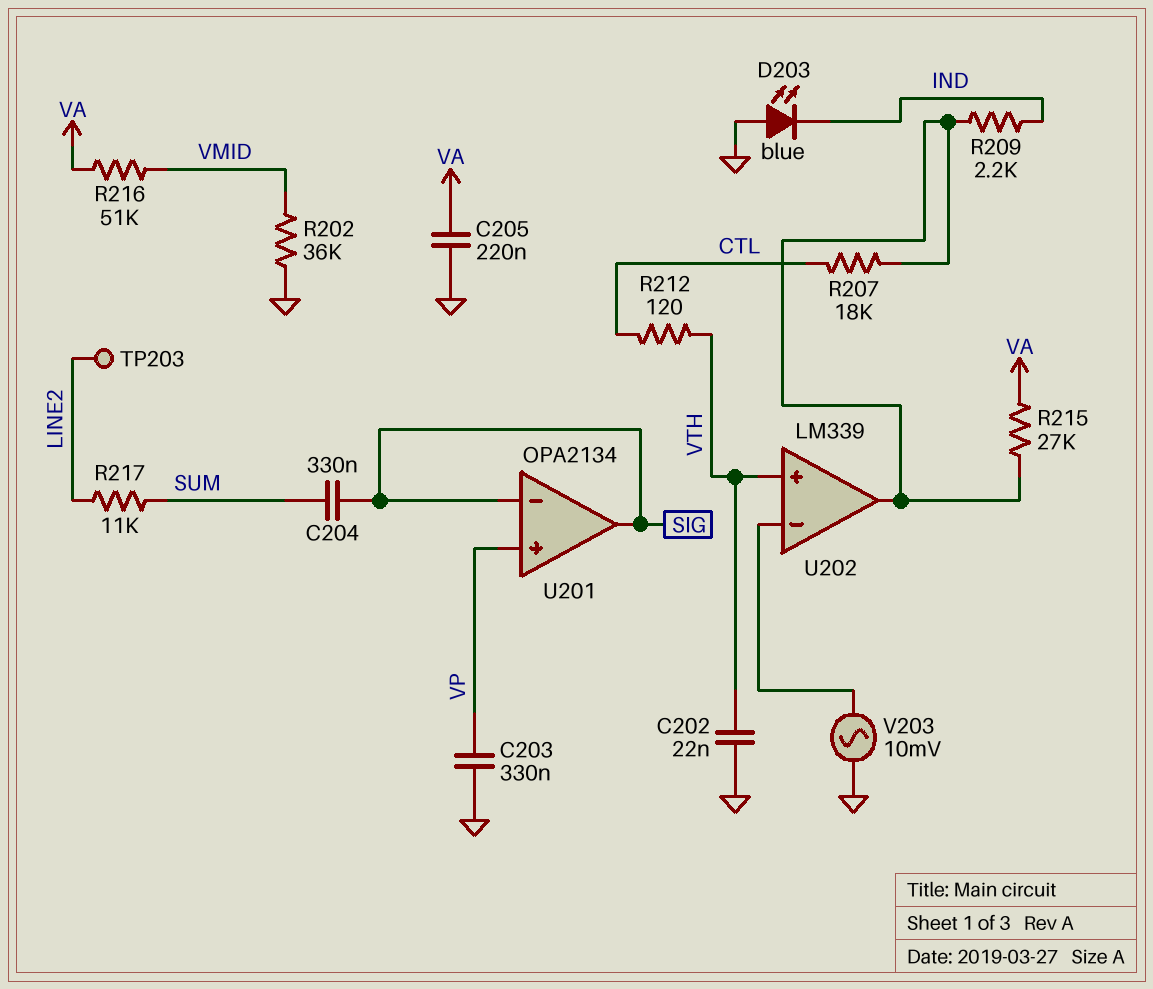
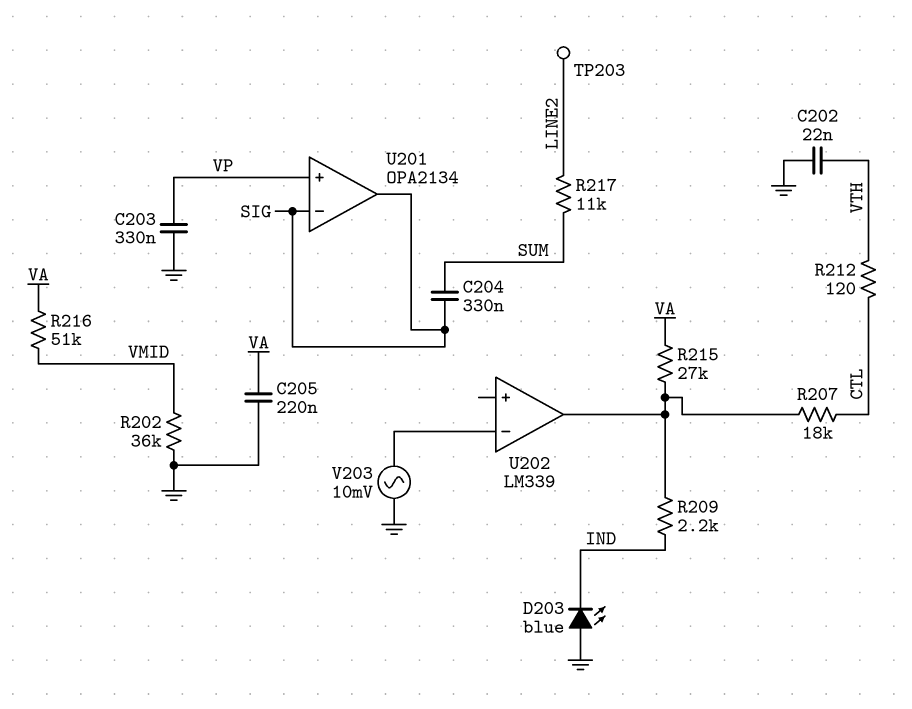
U202 pin in+: VTH -> none

